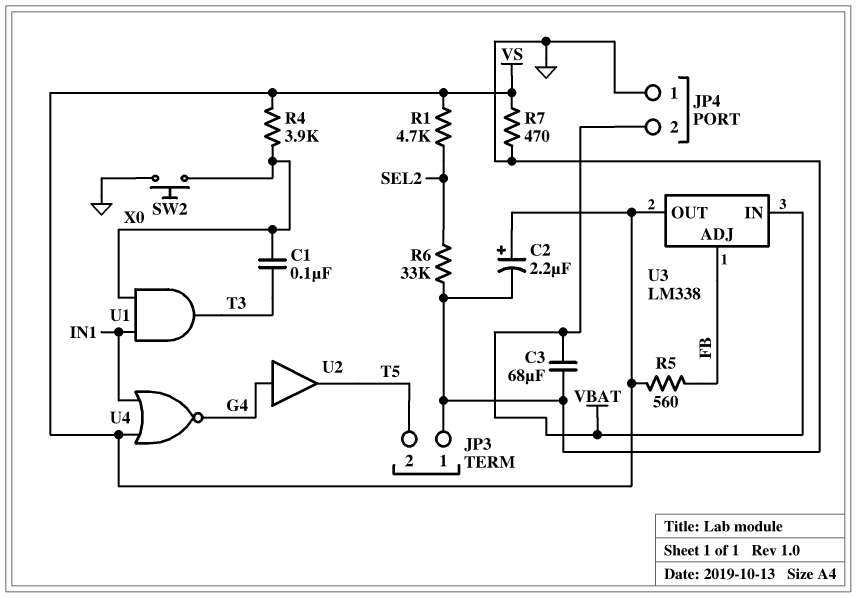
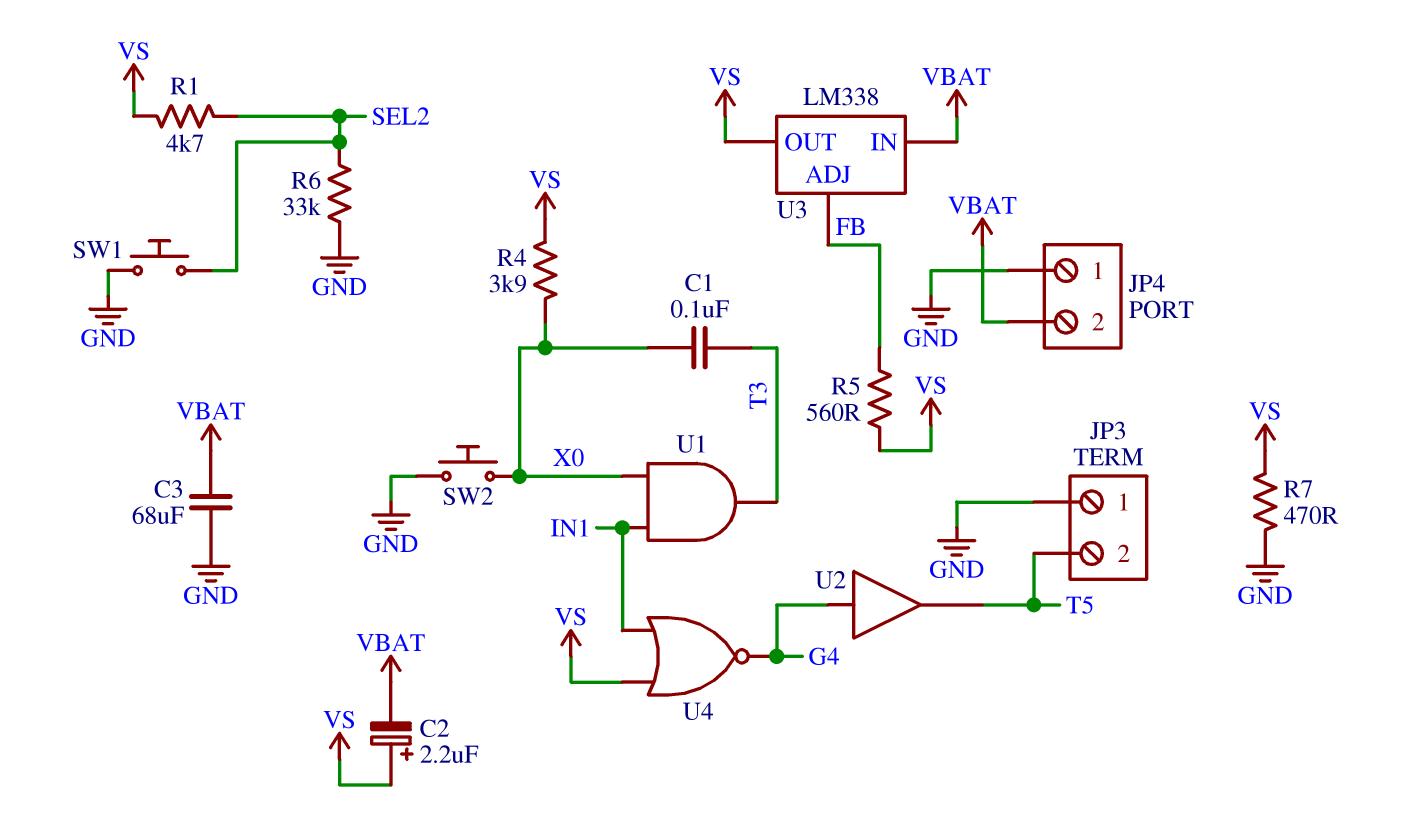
C2: 2.2uF (plus VS, minus GND) -> 2.2uF (plus VS, minus VBAT)
SW1: none -> button (GND, SEL2)

